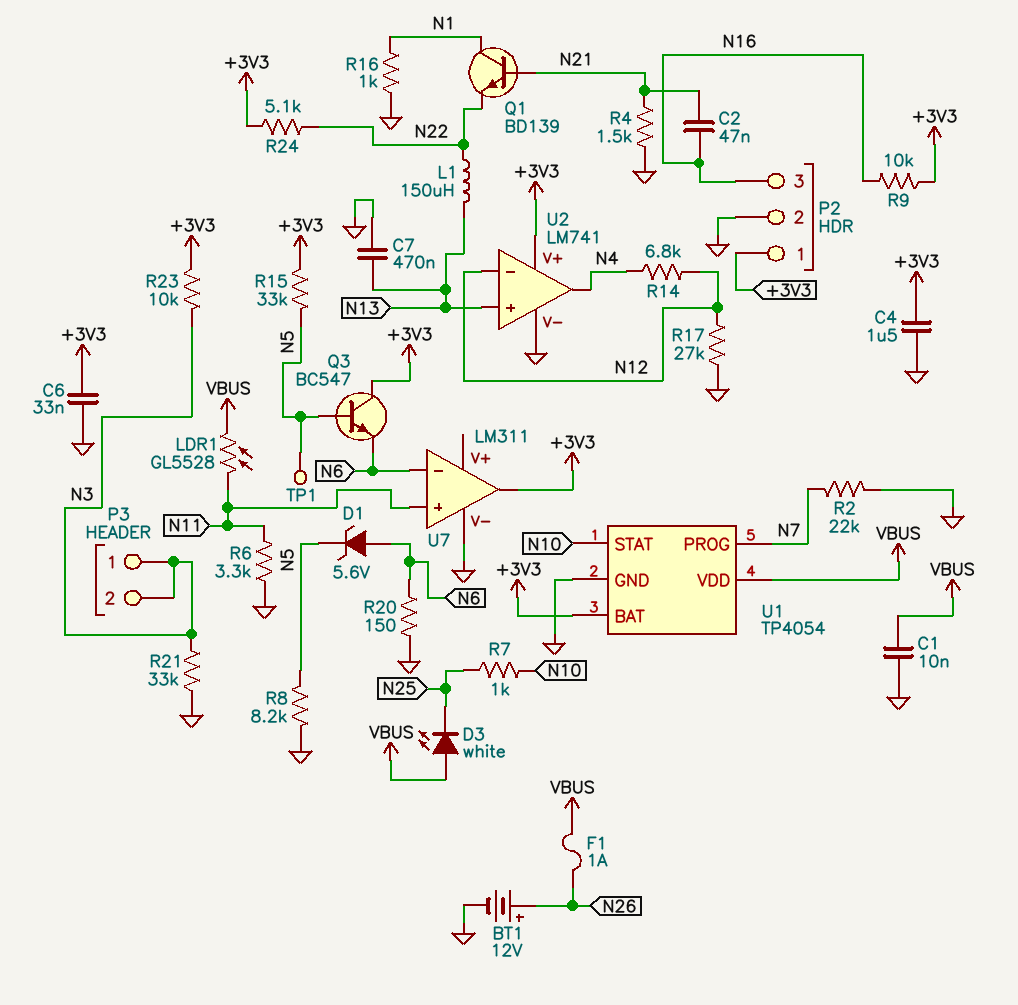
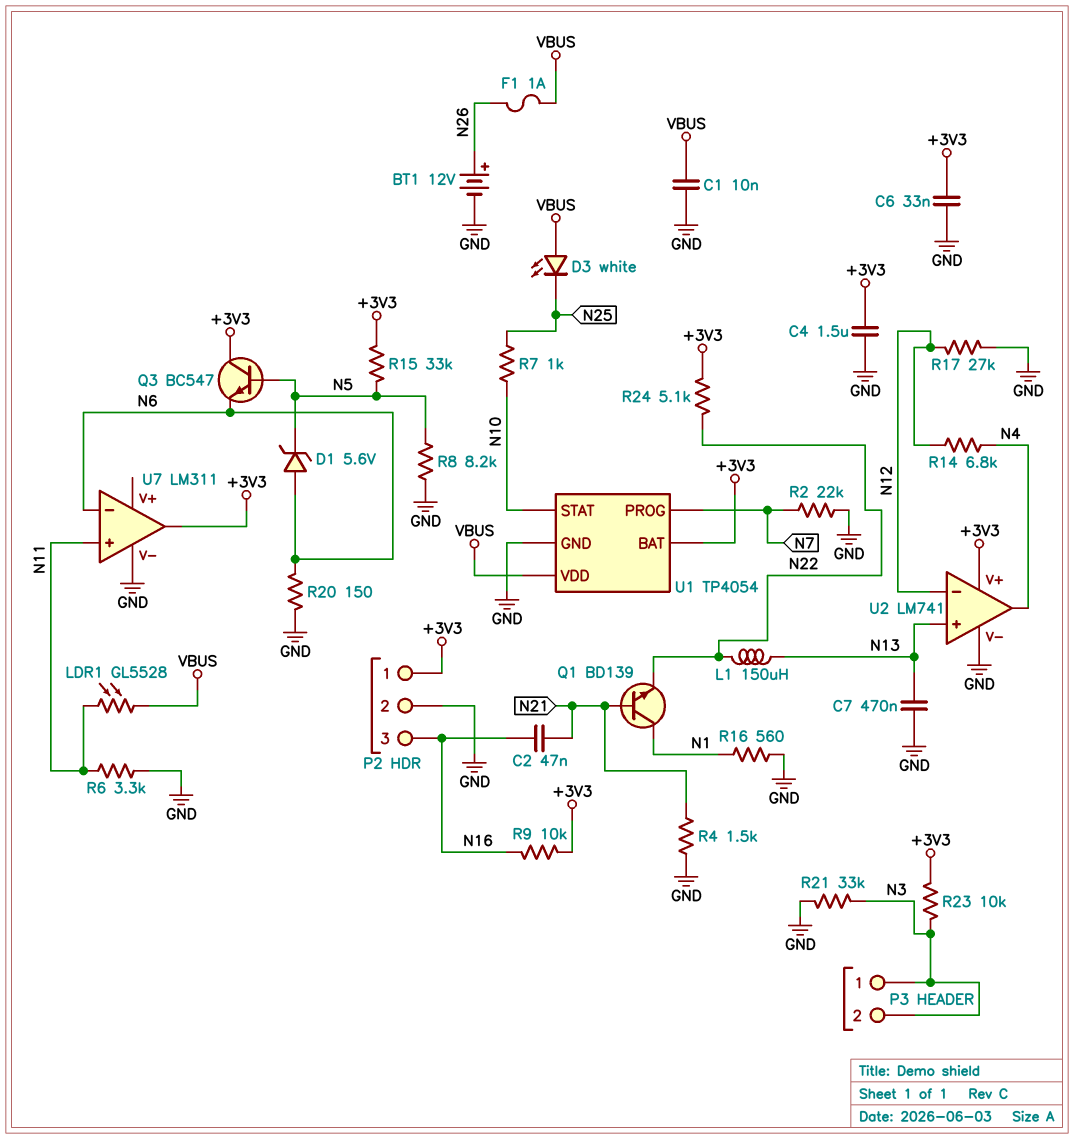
R16: 1k (GND, N1) -> 560 (GND, N1)
TP1: test point (N5) -> none

